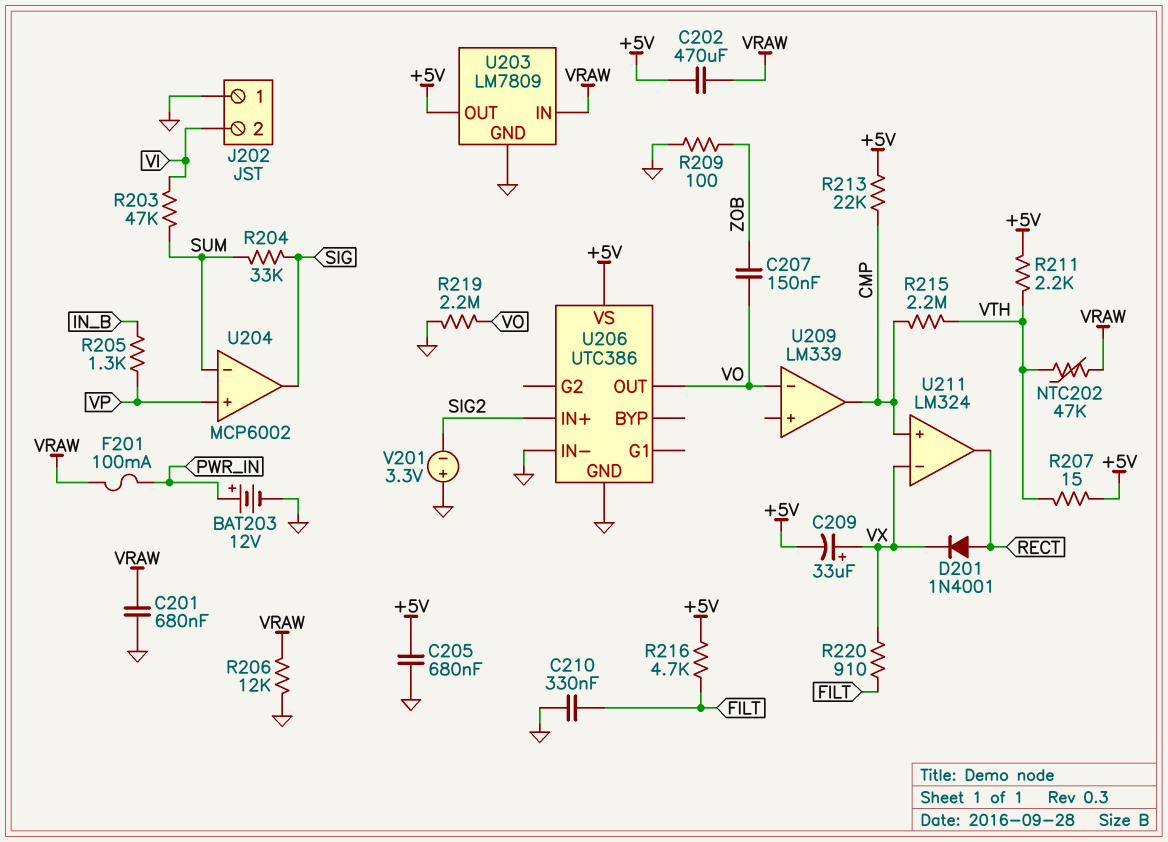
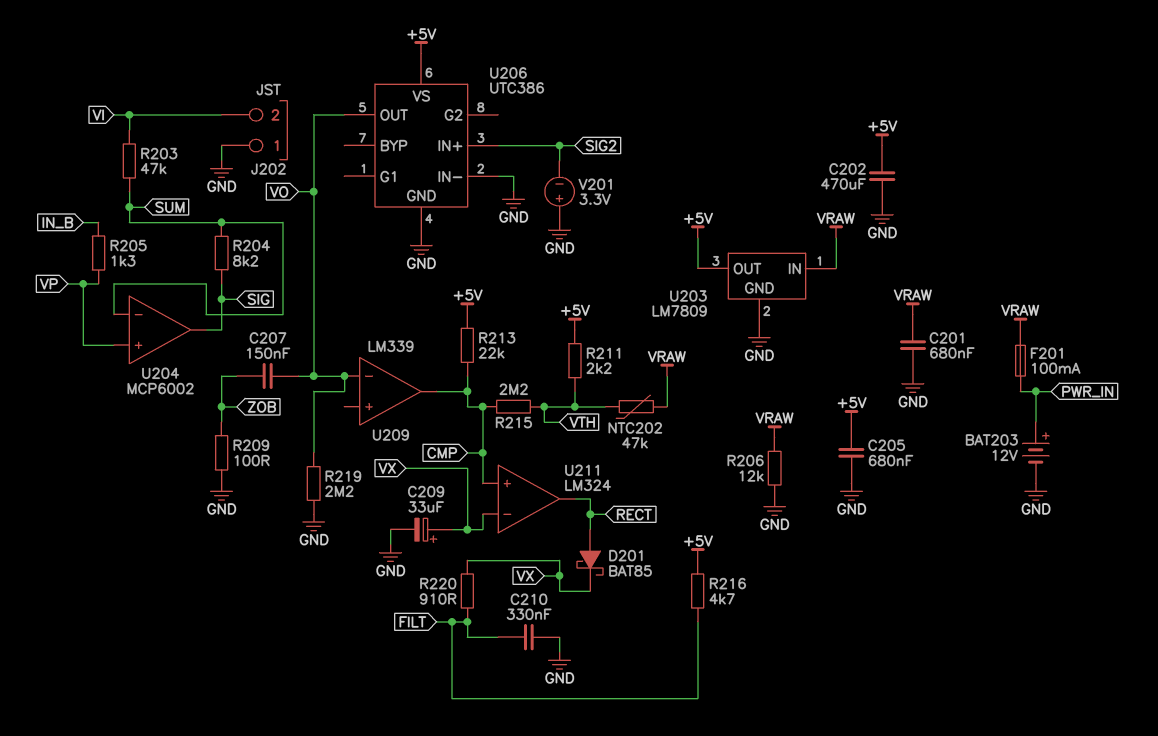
C202: 470uF (+5V, VRAW) -> 470uF (+5V, GND)
C209: 33uF (plus VX, minus +5V) -> 33uF (plus VX, minus GND)
D201: diode 1N4001 (A RECT, K VX) -> schottky BAT85 (A RECT, K VX)
R204: 33k (SIG, SUM) -> 8.2k (SIG, SUM)
R207: 15 (+5V, VTH) -> none

